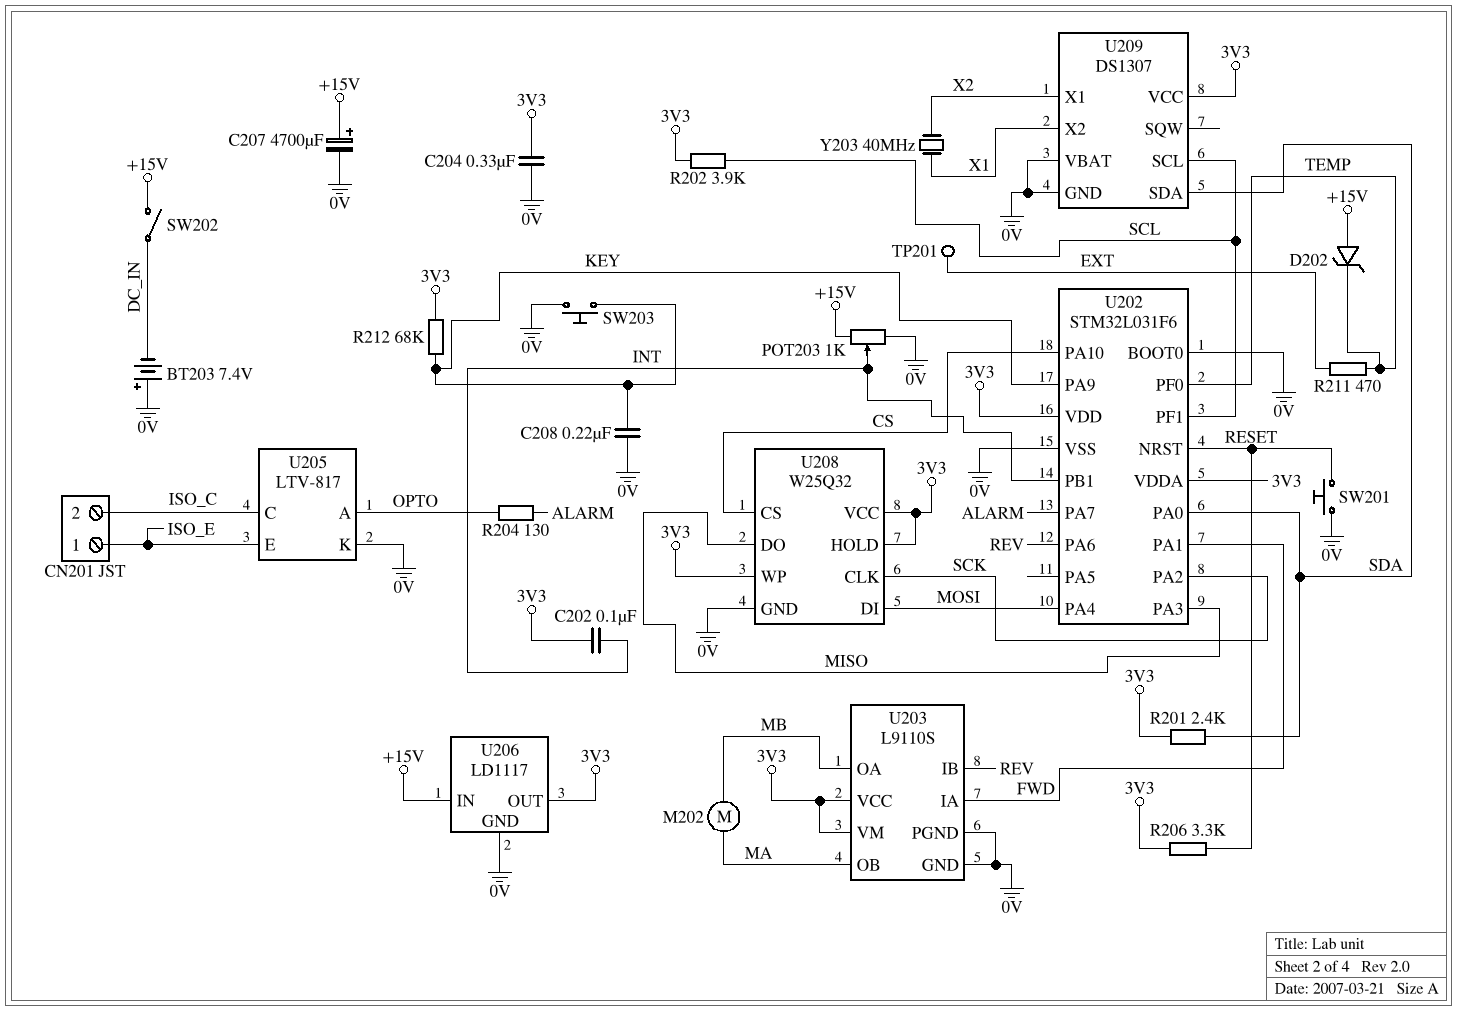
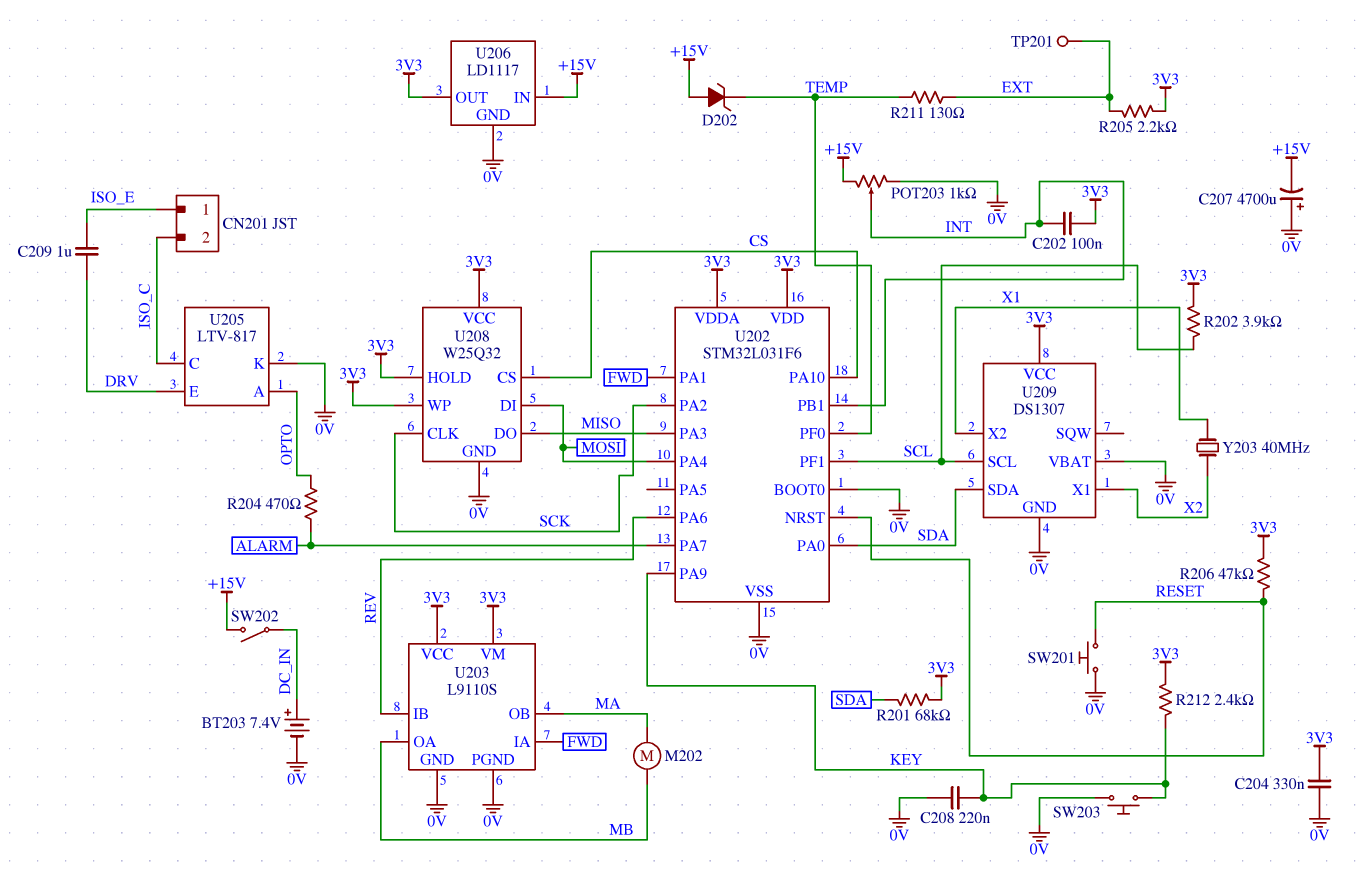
BT203: 7.4V (plus 0V, minus DC_IN) -> 7.4V (plus DC_IN, minus 0V)
C207: 4700uF (plus +15V, minus 0V) -> 4700uF (plus 0V, minus +15V)
C209: none -> 1uF (DRV, ISO_E)
R201: 2.4k (3V3, SDA) -> 68k (3V3, SDA)
R204: 130 (ALARM, OPTO) -> 470 (ALARM, OPTO)
R205: none -> 2.2k (3V3, EXT)
R206: 3.3k (3V3, RESET) -> 47k (3V3, RESET)
R211: 470 (EXT, TEMP) -> 130 (EXT, TEMP)
R212: 68k (3V3, KEY) -> 2.4k (3V3, KEY)
U205 pin E: ISO_E -> DRV

